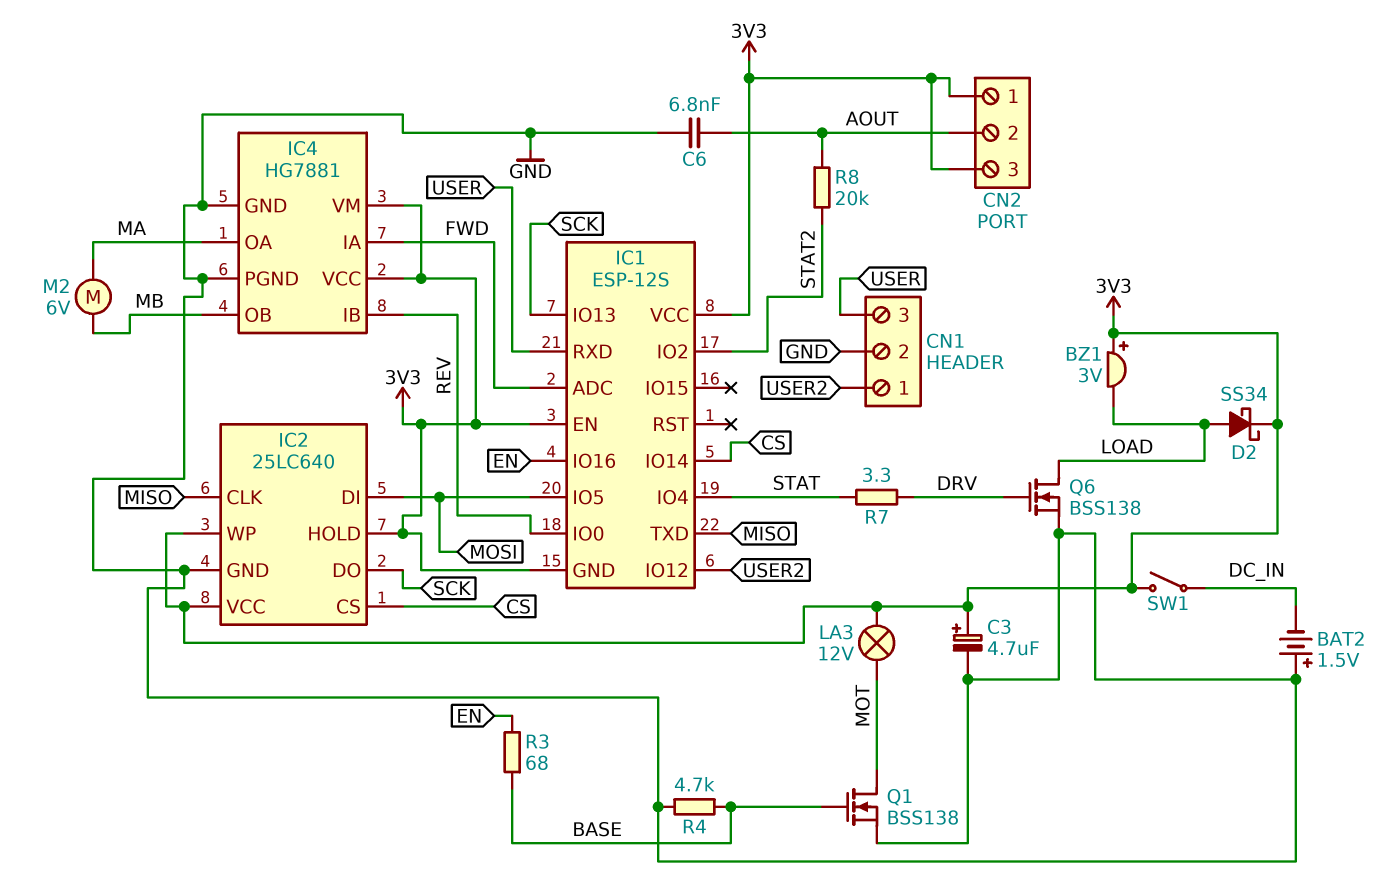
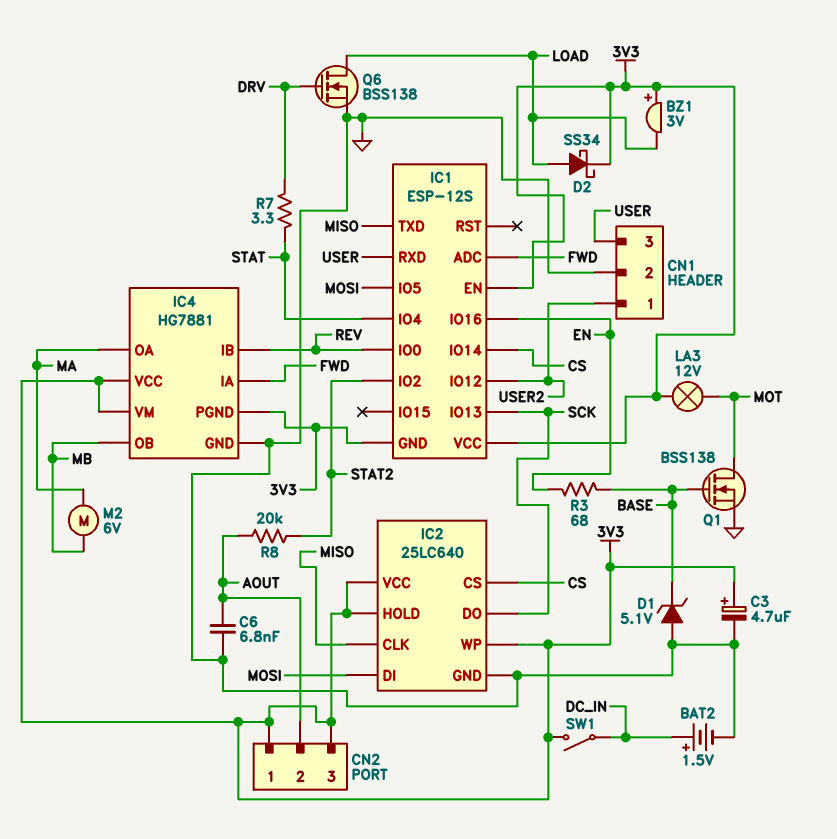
BAT2: 1.5V (plus GND, minus DC_IN) -> 1.5V (plus DC_IN, minus GND)
D1: none -> zener 5.1V (A GND, K BASE)
IC4 pin PGND: GND -> 3V3
R4: 4.7k (BASE, GND) -> none

